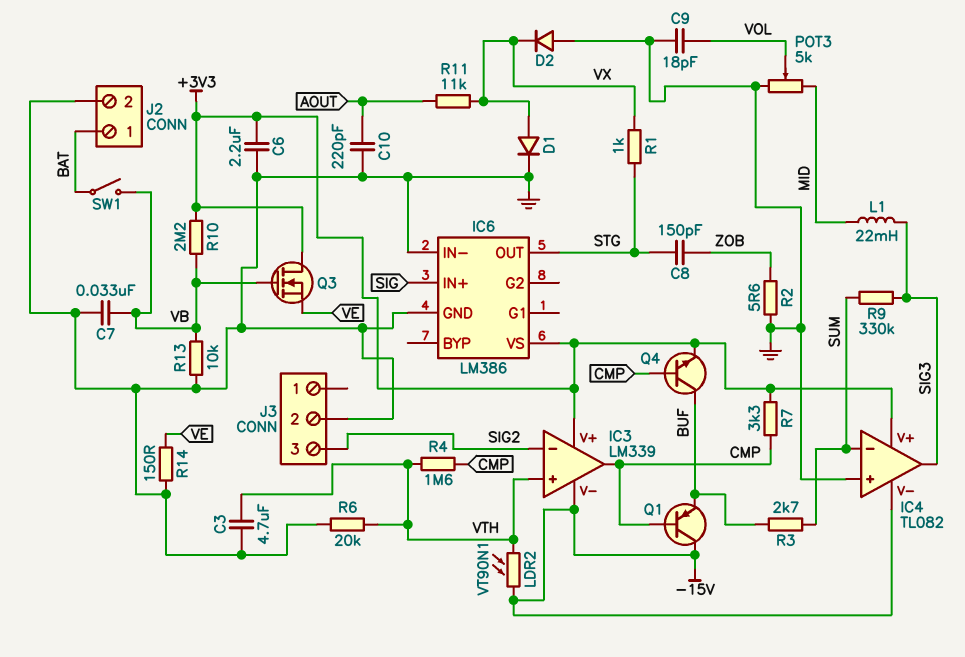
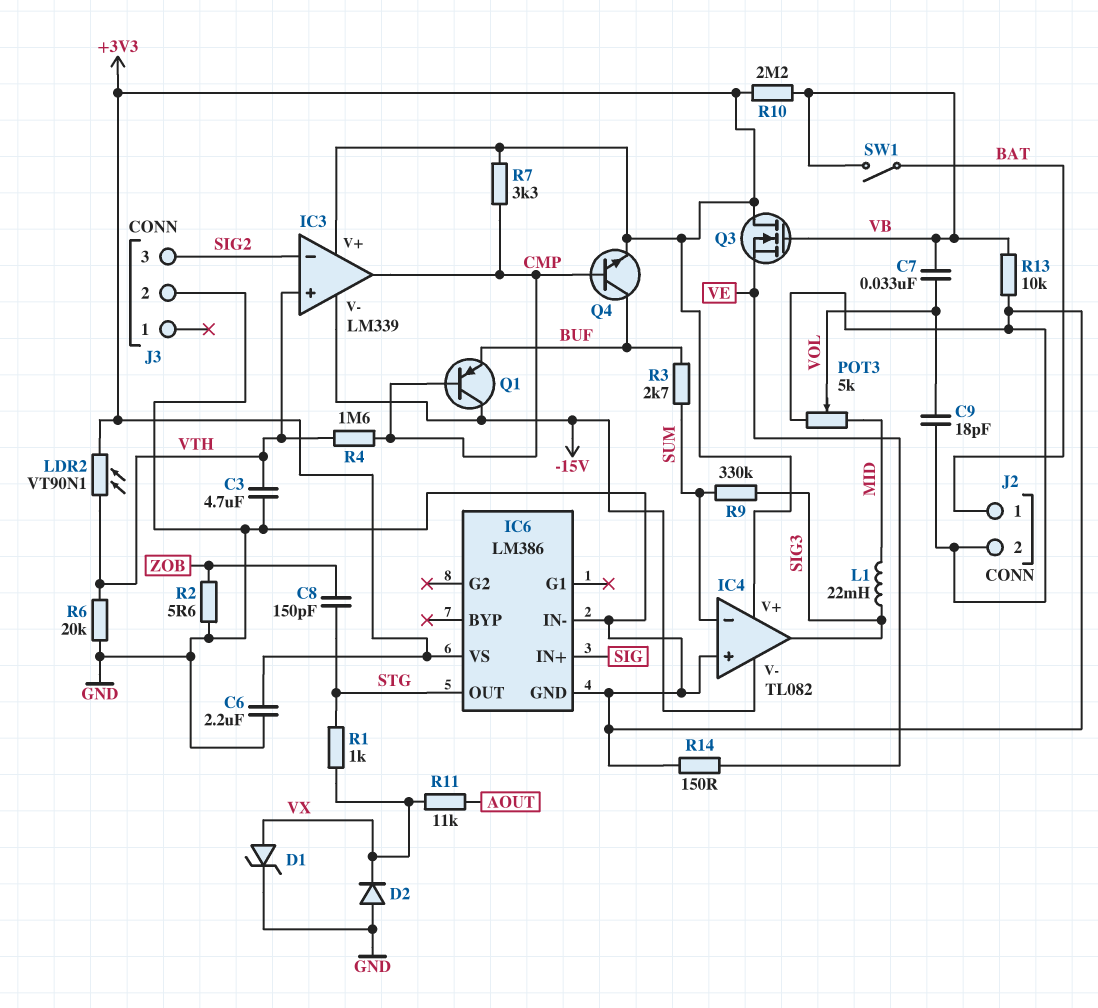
C7: 33nF (GND, VB) -> 33nF (VB, VOL)
C10: 220pF (AOUT, GND) -> none
D1: diode (A VX, K GND) -> zener (A VX, K GND)
LDR2: VT90N1 (-15V, VTH) -> VT90N1 (+3V3, VTH)

